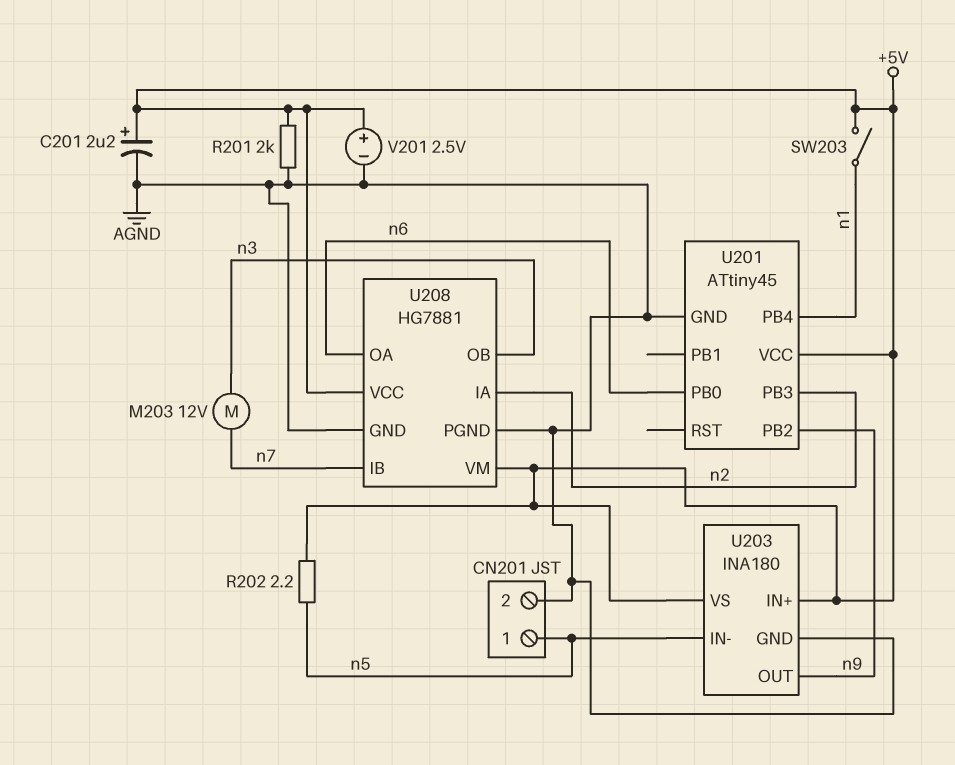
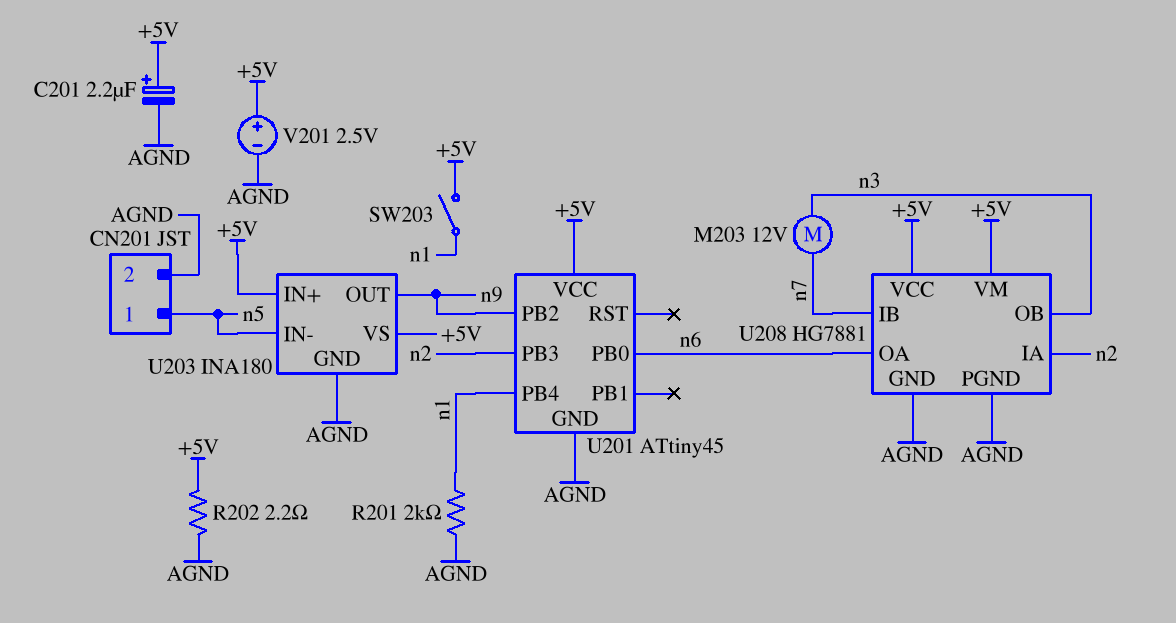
R201: 2k (+5V, AGND) -> 2k (AGND, n1)
R202: 2.2 (+5V, n5) -> 2.2 (+5V, AGND)

